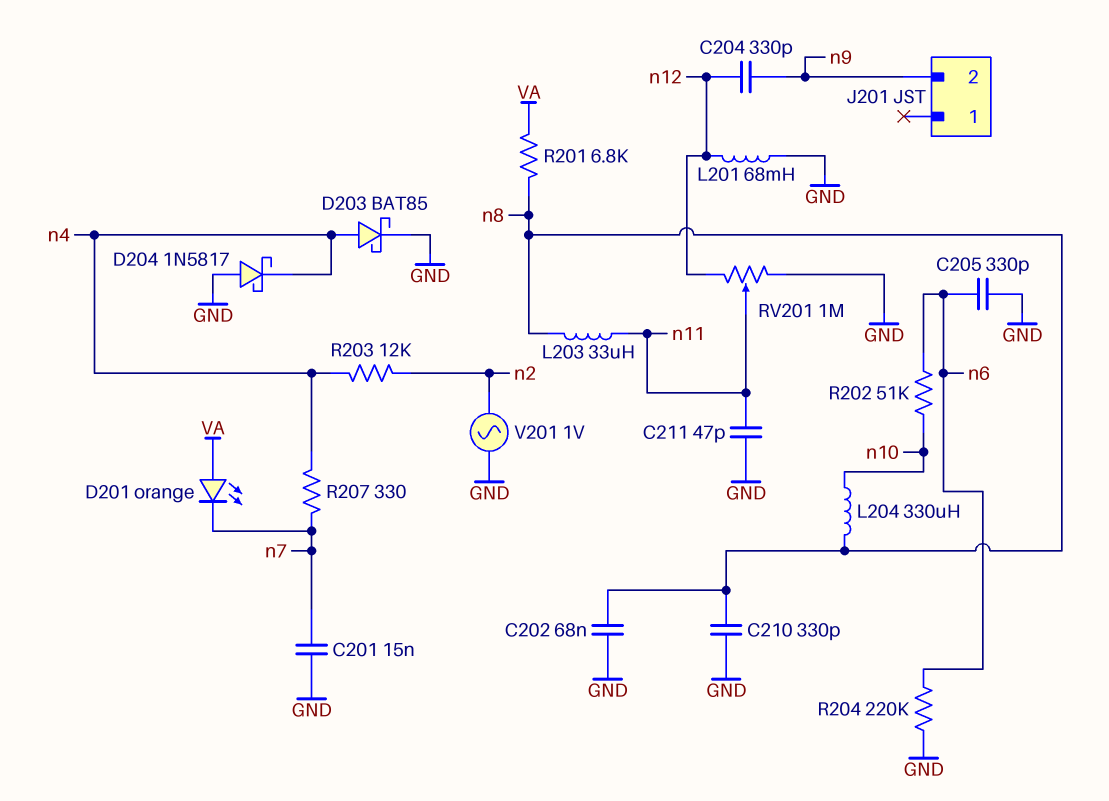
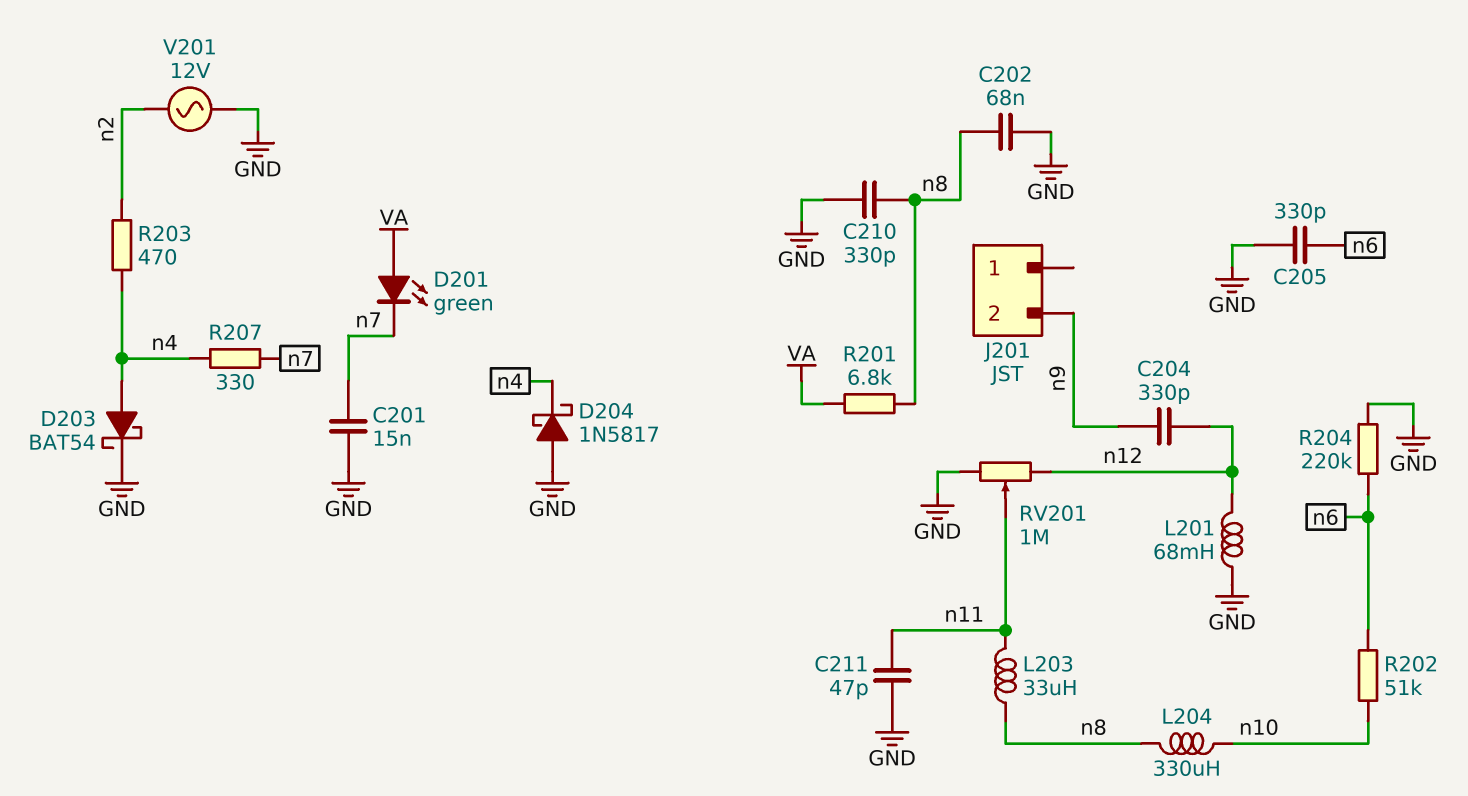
D201: LED orange (A VA, K n7) -> LED green (A VA, K n7)
D203: schottky BAT85 (A n4, K GND) -> schottky BAT54 (A n4, K GND)
R203: 12k (n2, n4) -> 470 (n2, n4)
V201: AC 1V (GND, n2) -> AC 12V (GND, n2)

